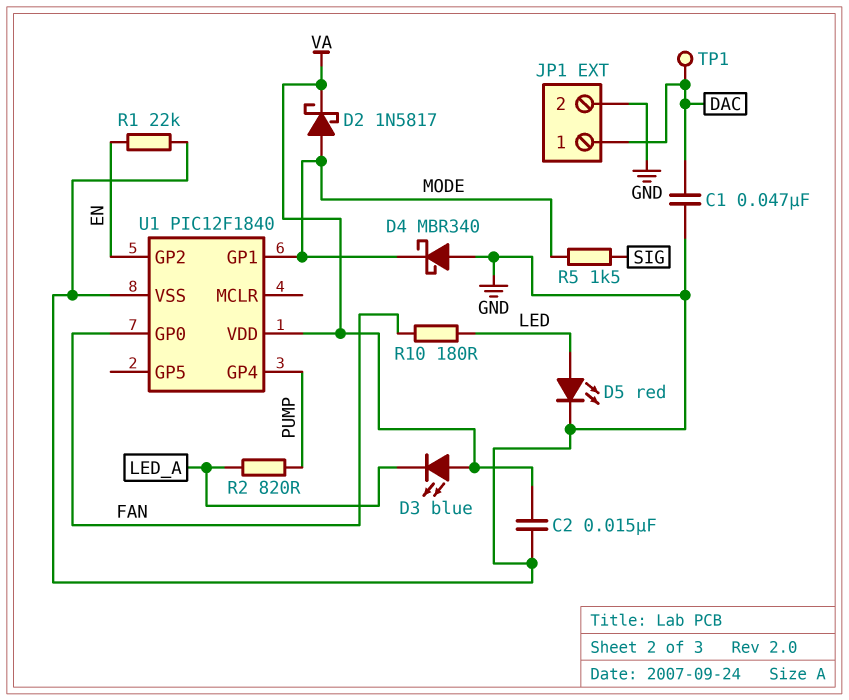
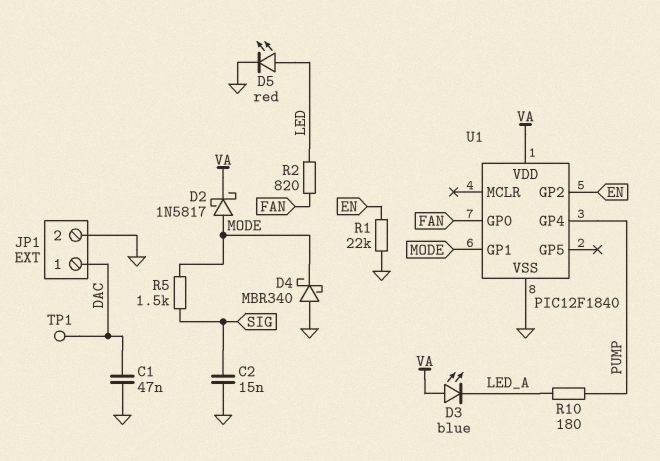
C2: 15nF (GND, VA) -> 15nF (GND, SIG)
R2: 820 (LED_A, PUMP) -> 820 (FAN, LED)
R10: 180 (FAN, LED) -> 180 (LED_A, PUMP)

